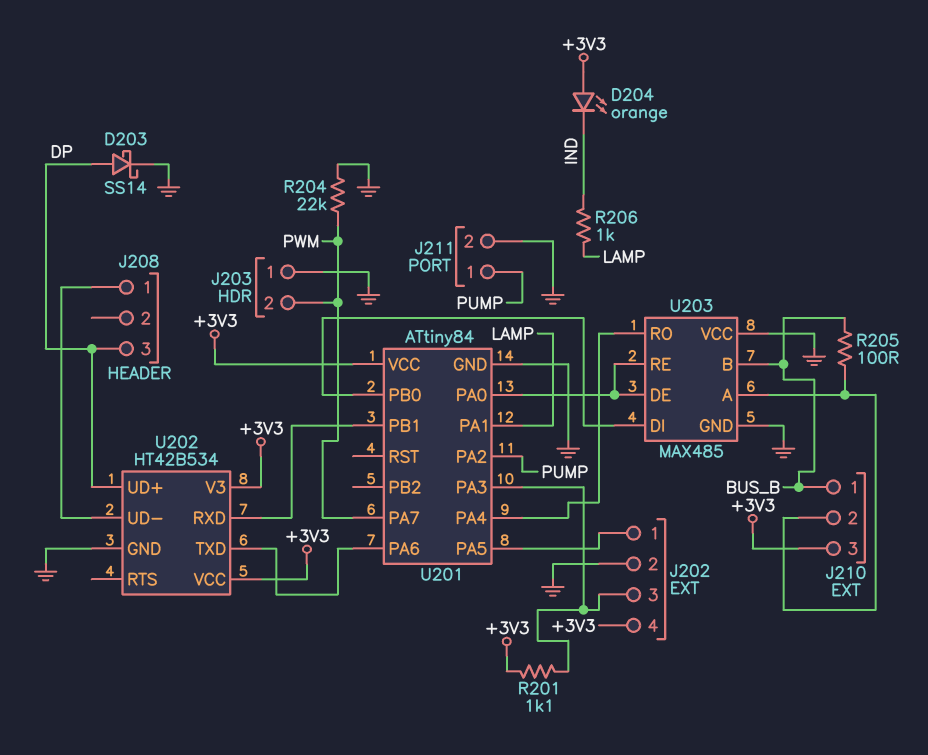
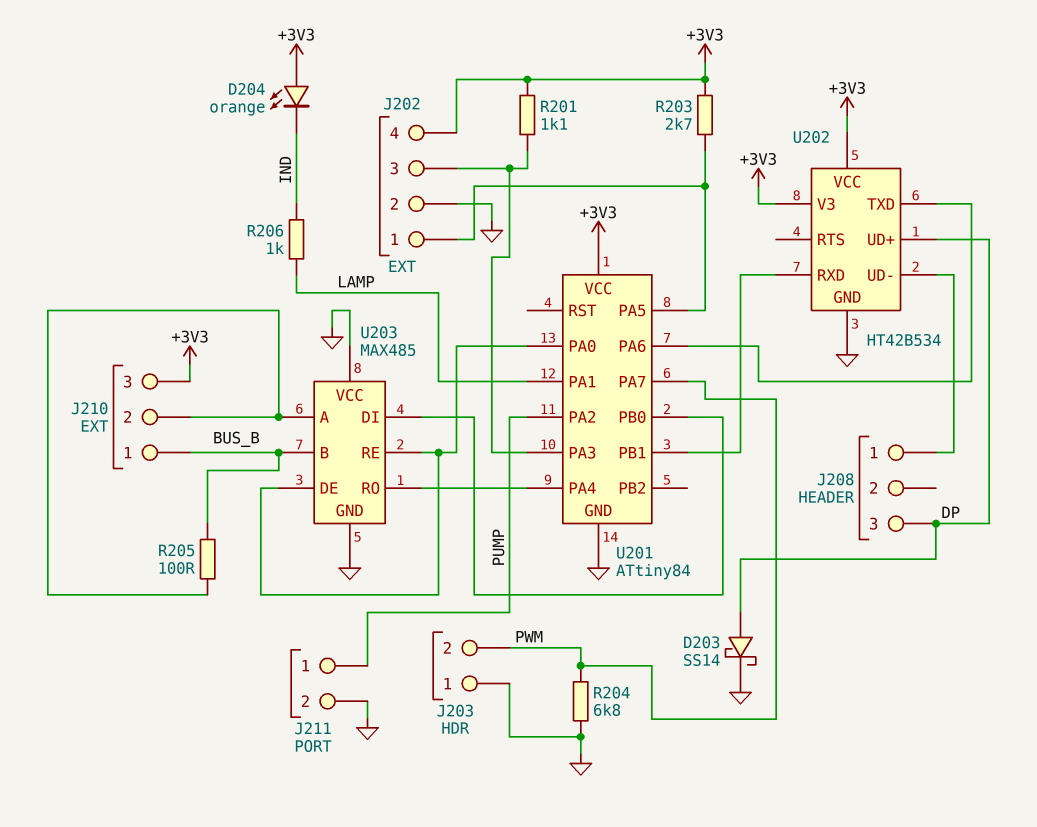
R203: none -> 2.7k (+3V3, J202/1)
R204: 22k (GND, PWM) -> 6.8k (GND, PWM)

